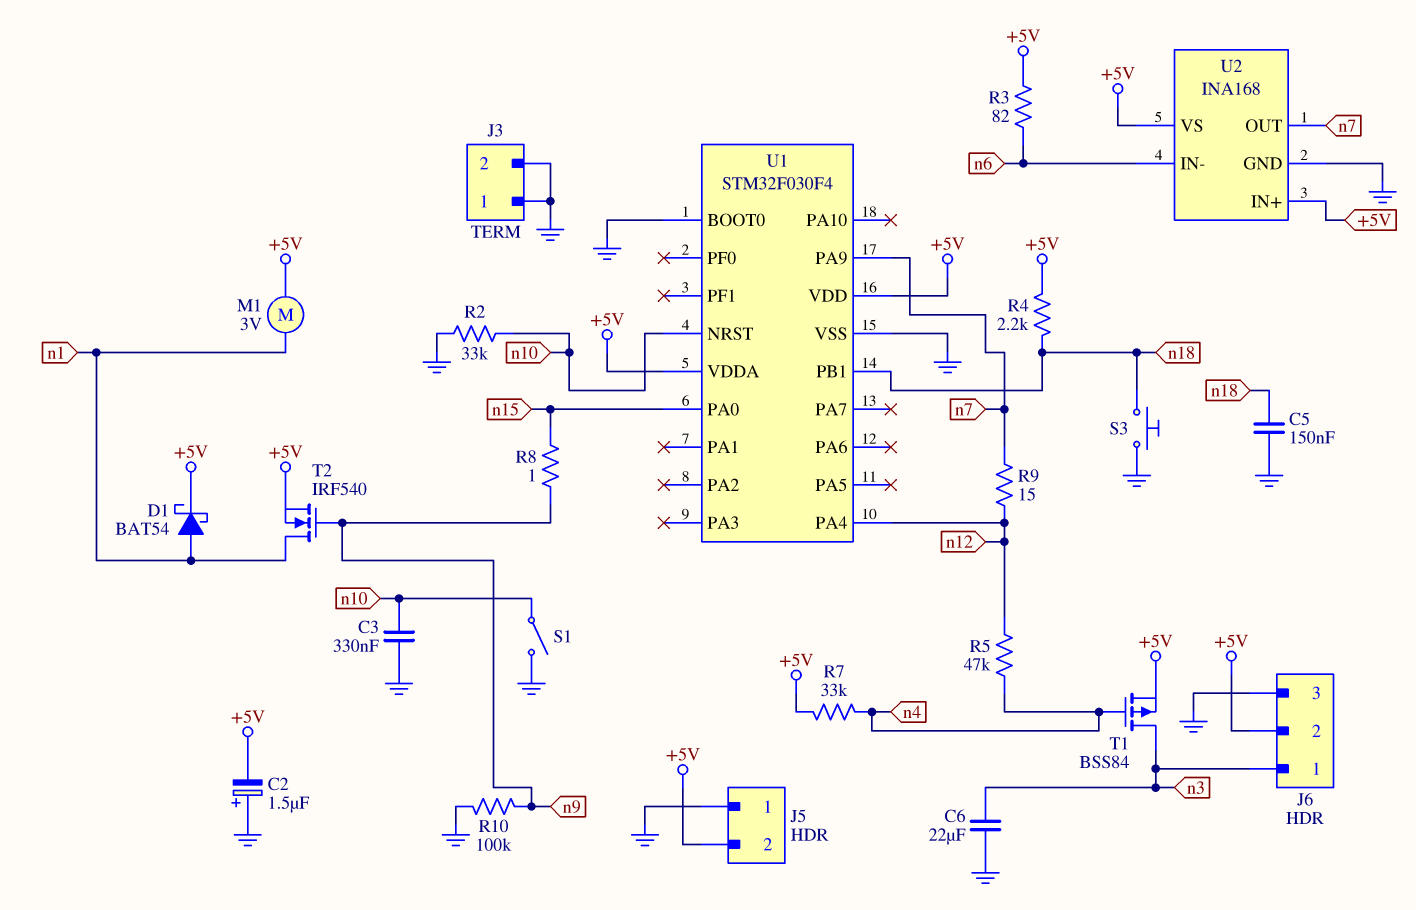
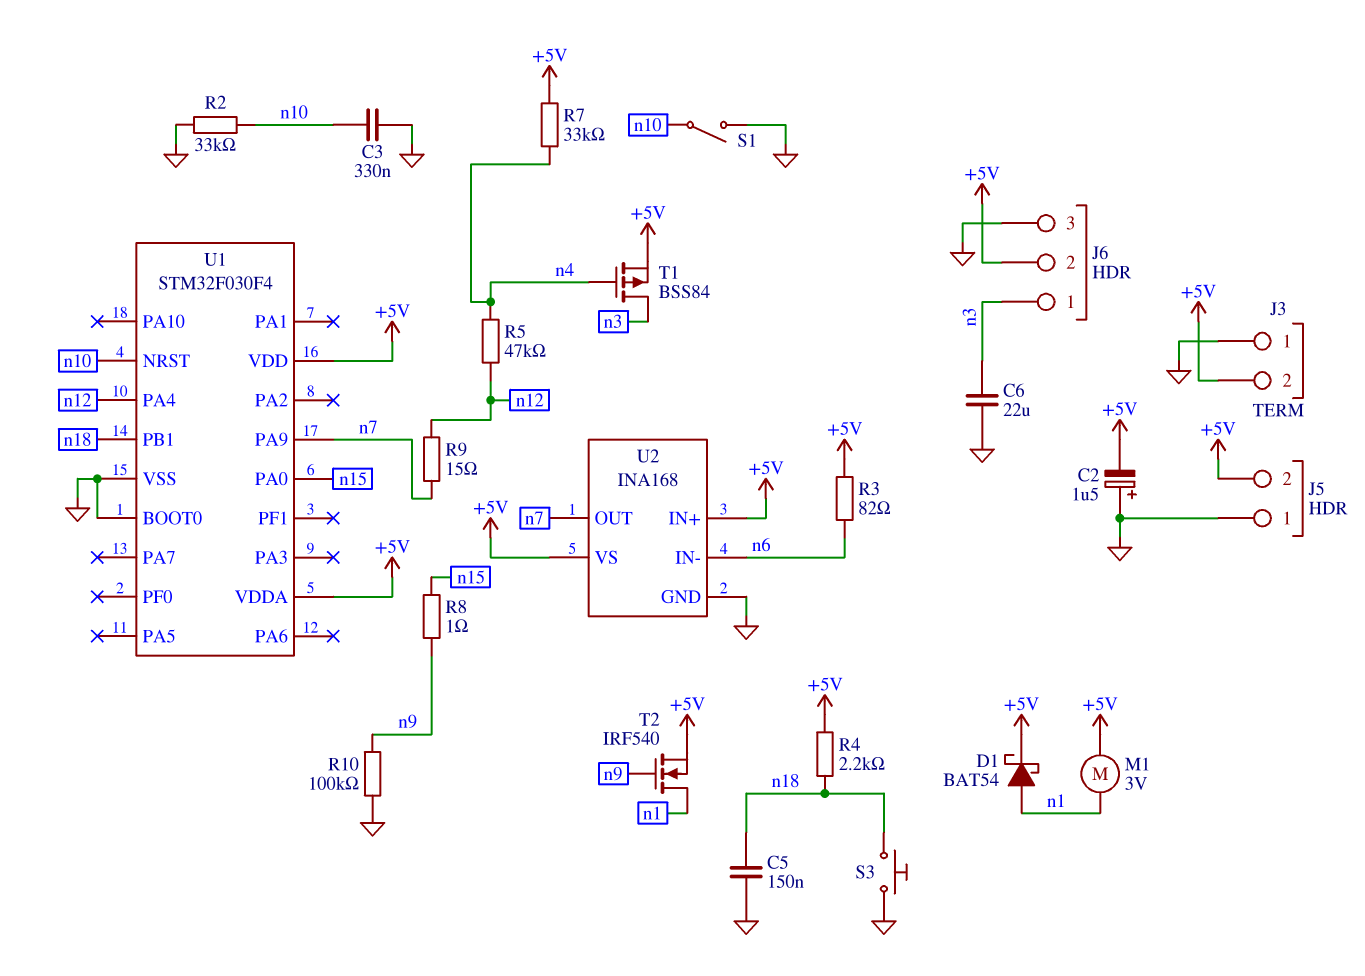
J3 pin 2: GND -> +5V

